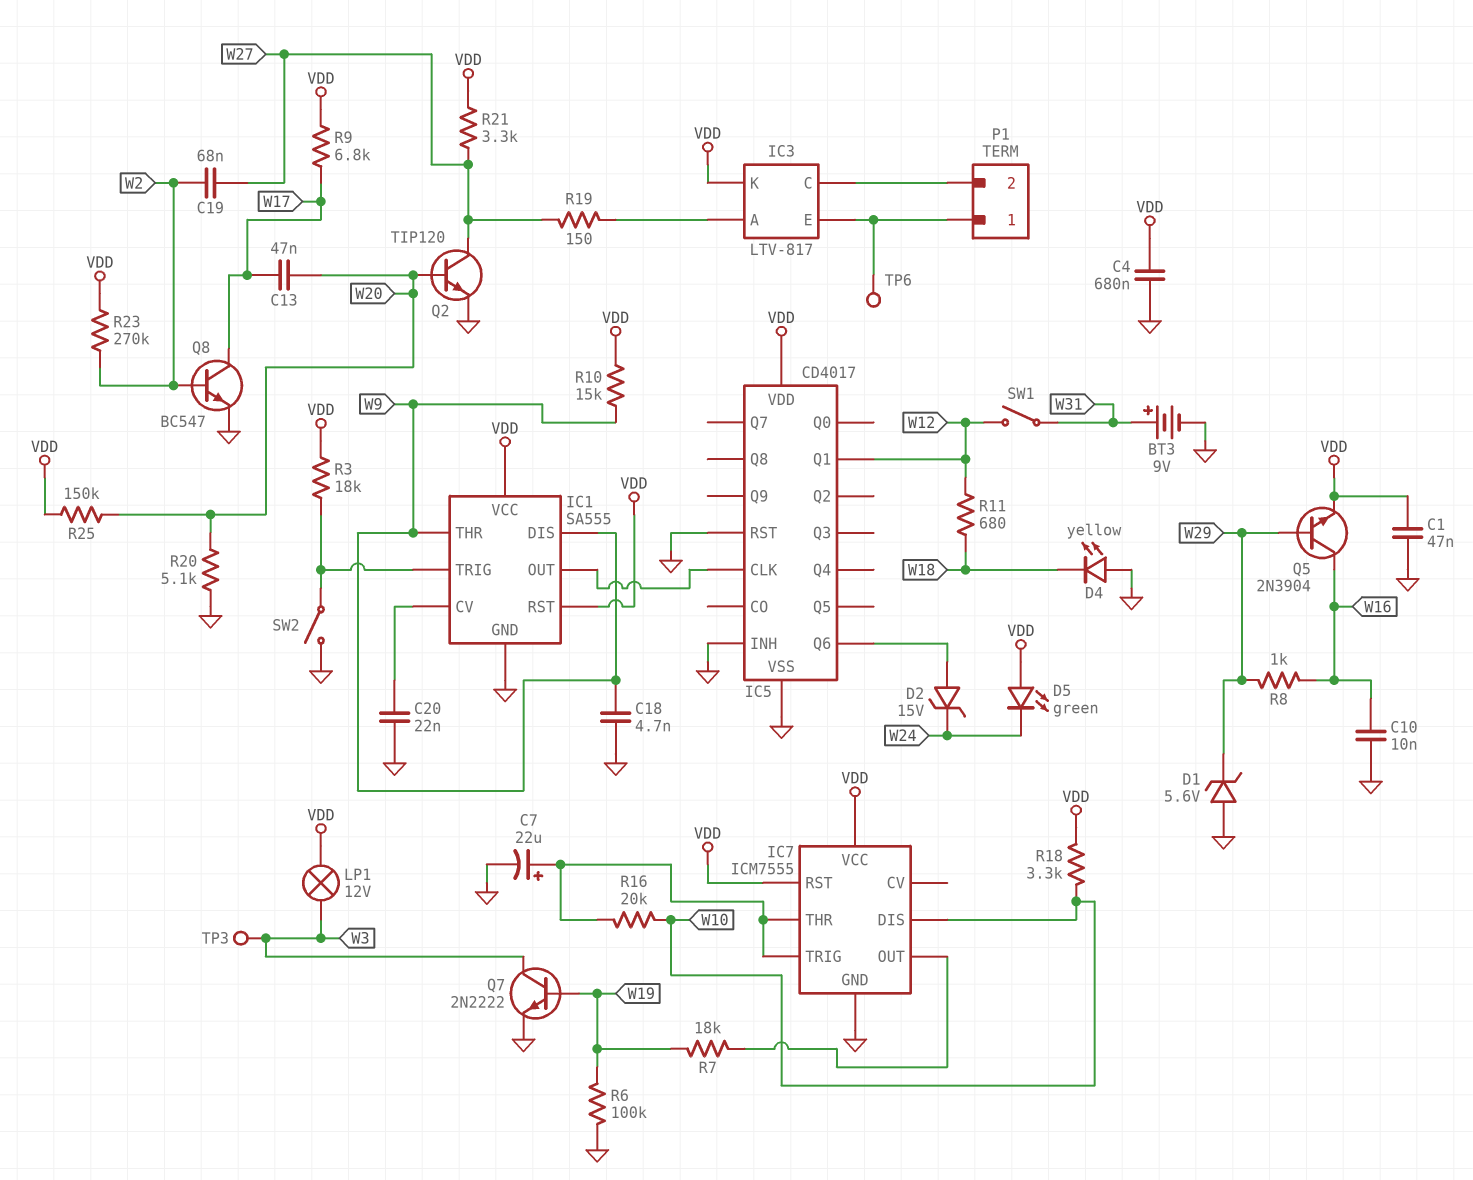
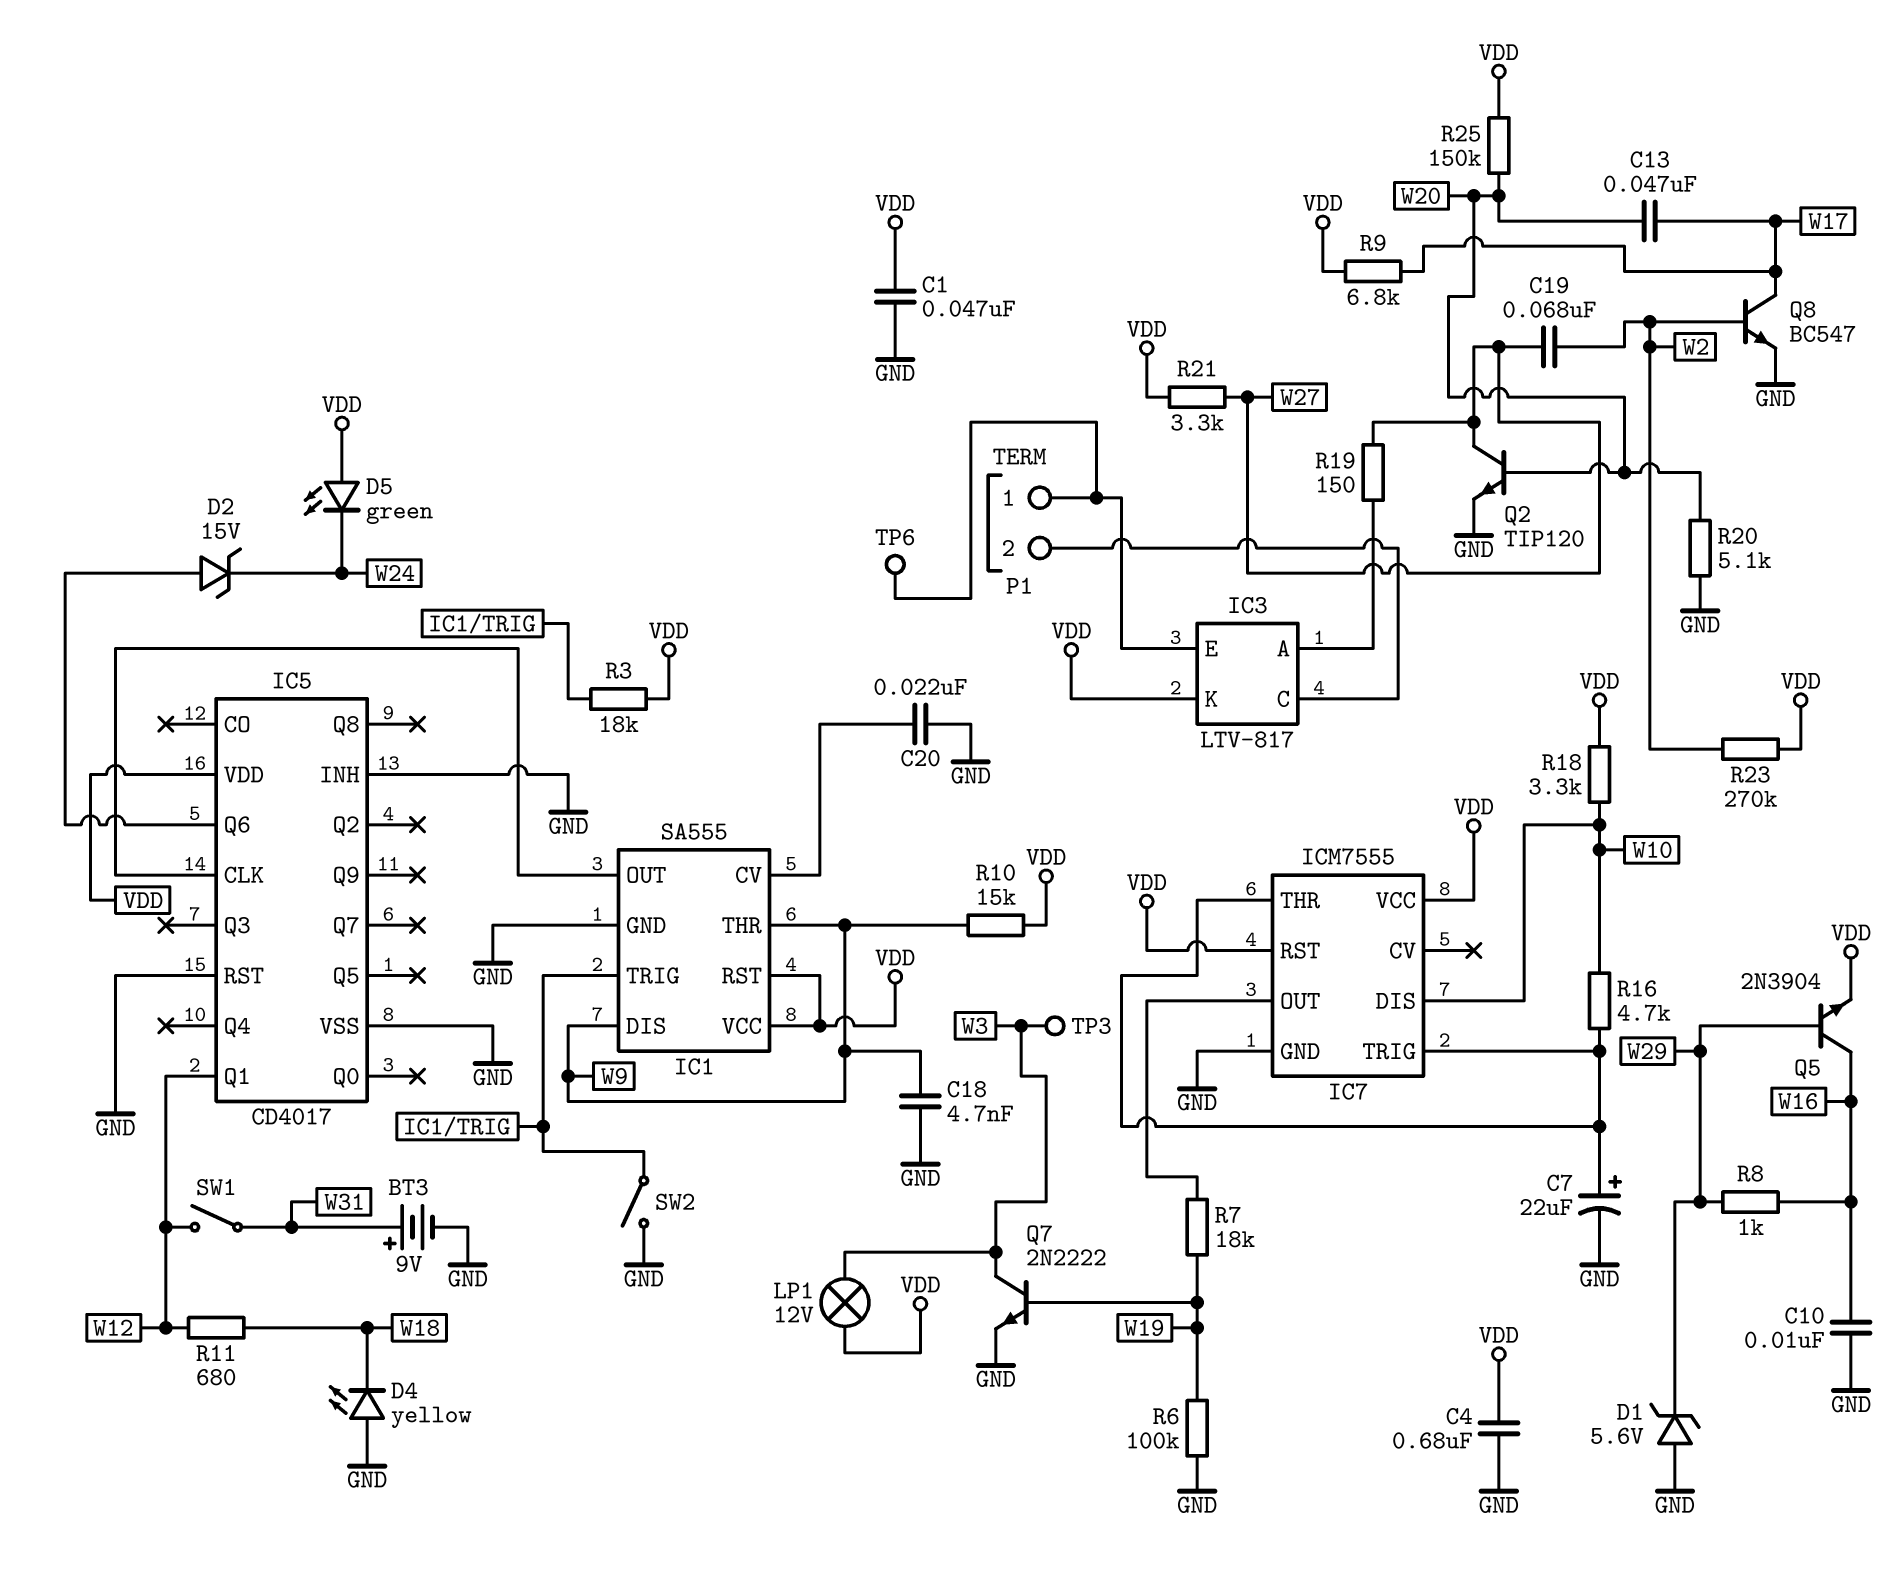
R16: 20k (IC7/THR, W10) -> 4.7k (IC7/THR, W10)

